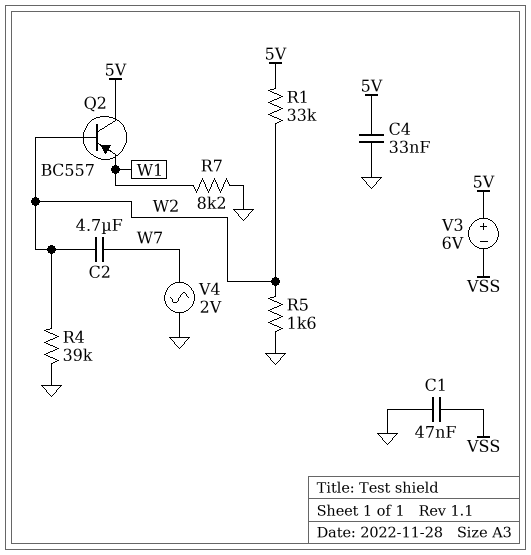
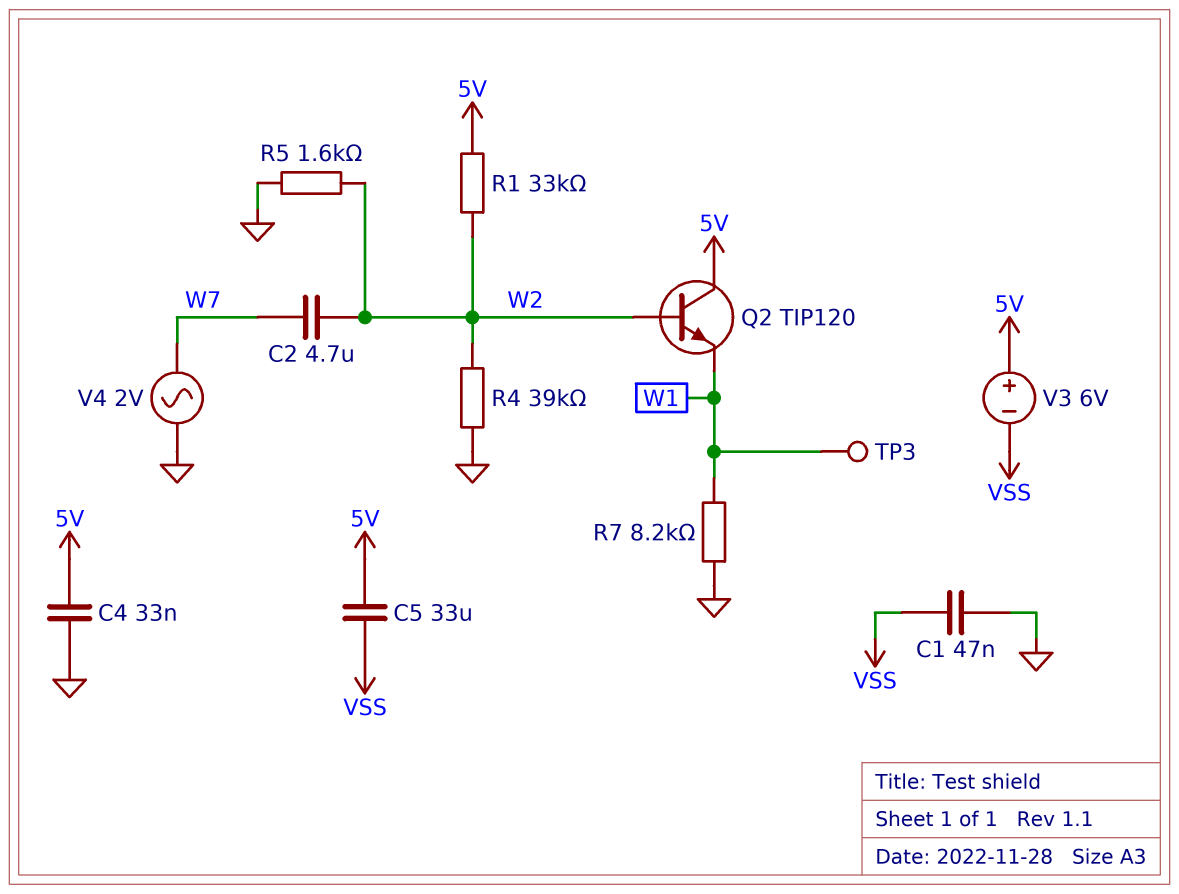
C5: none -> 33uF (5V, VSS)
Q2: PNP BC557 (B W2, C 5V, E W1) -> NPN TIP120 (B W2, C 5V, E W1)
TP3: none -> test point (W1)

